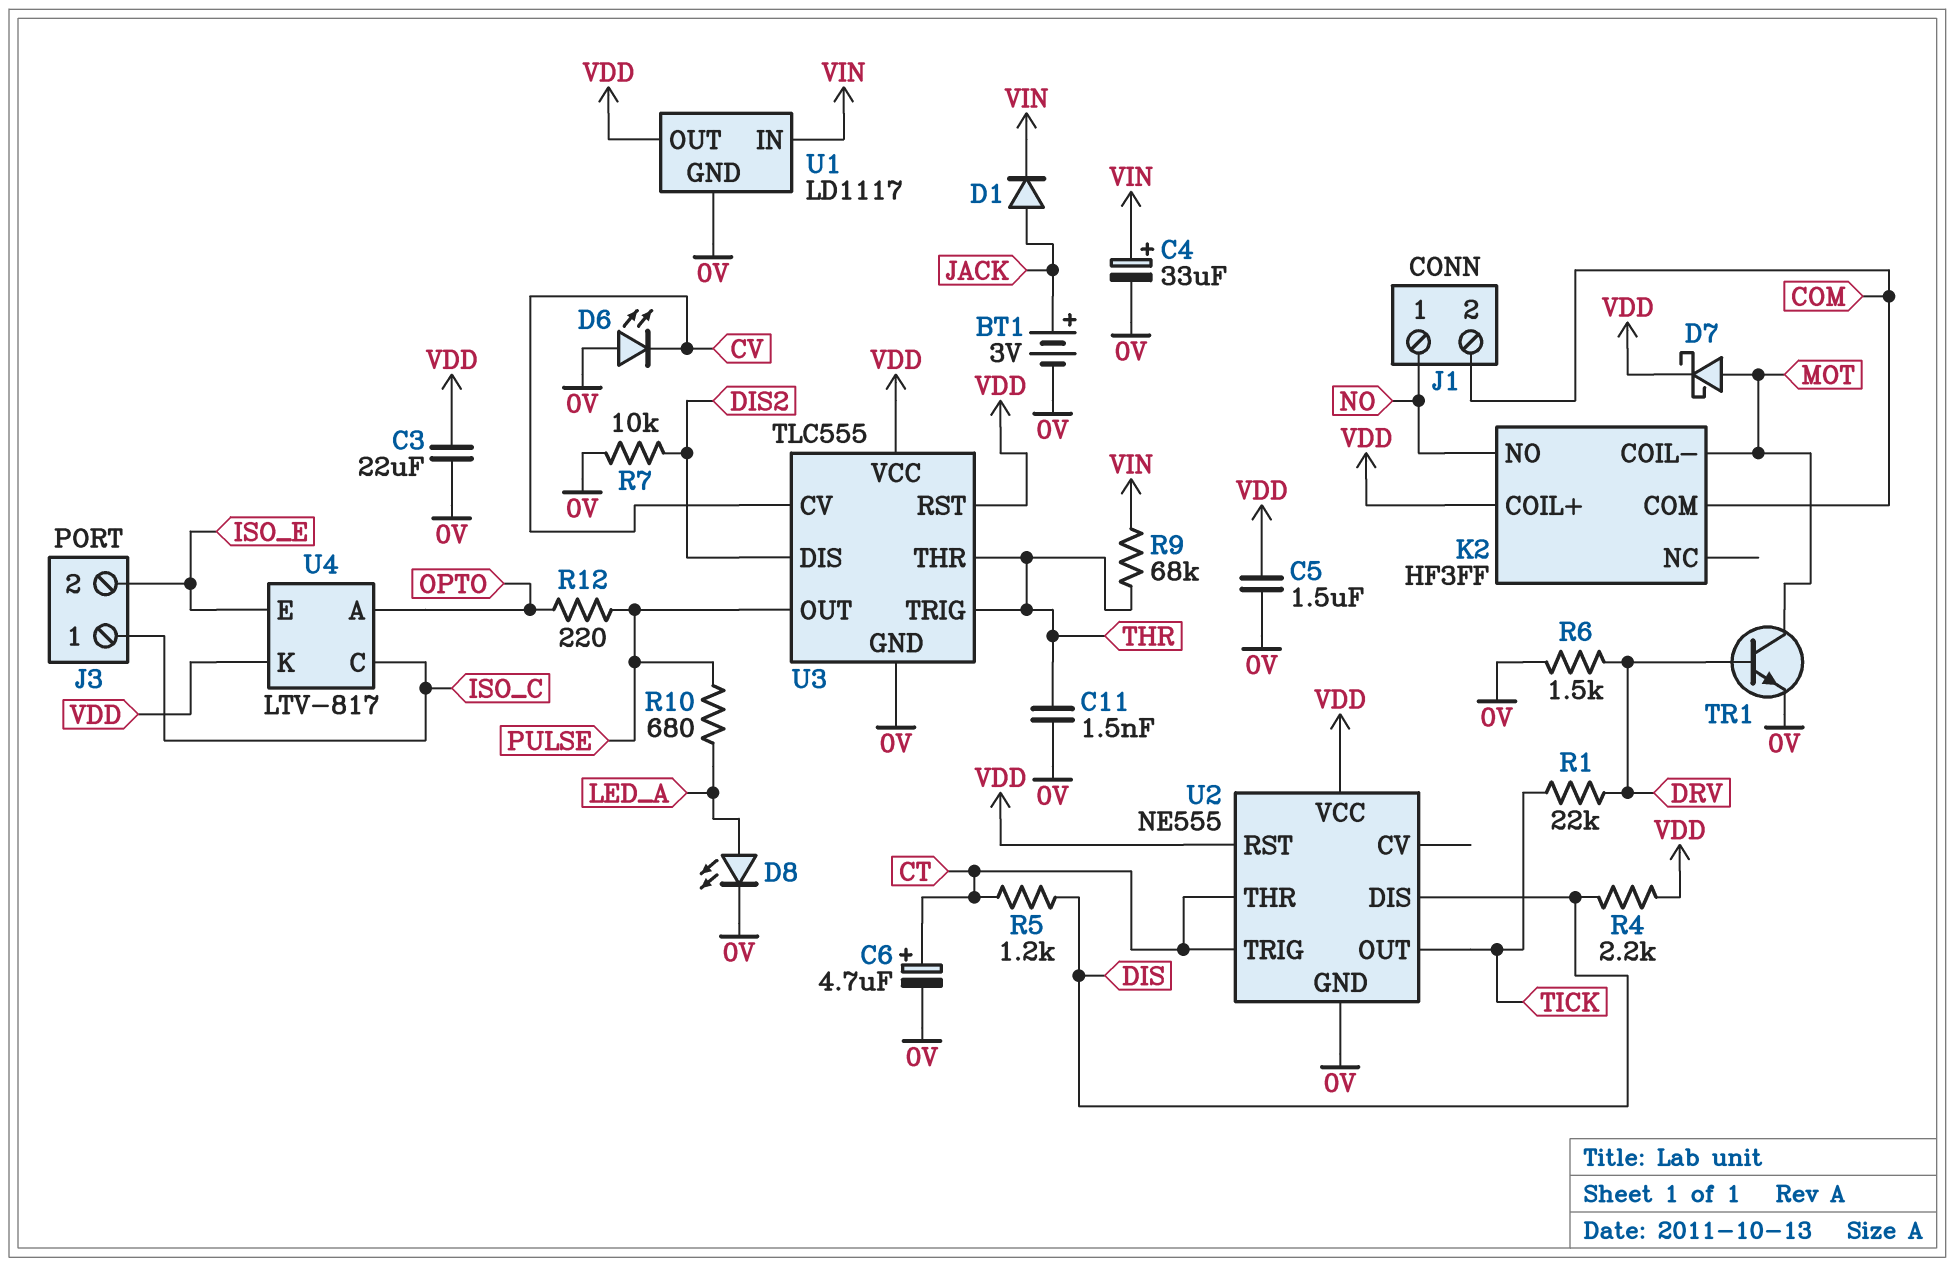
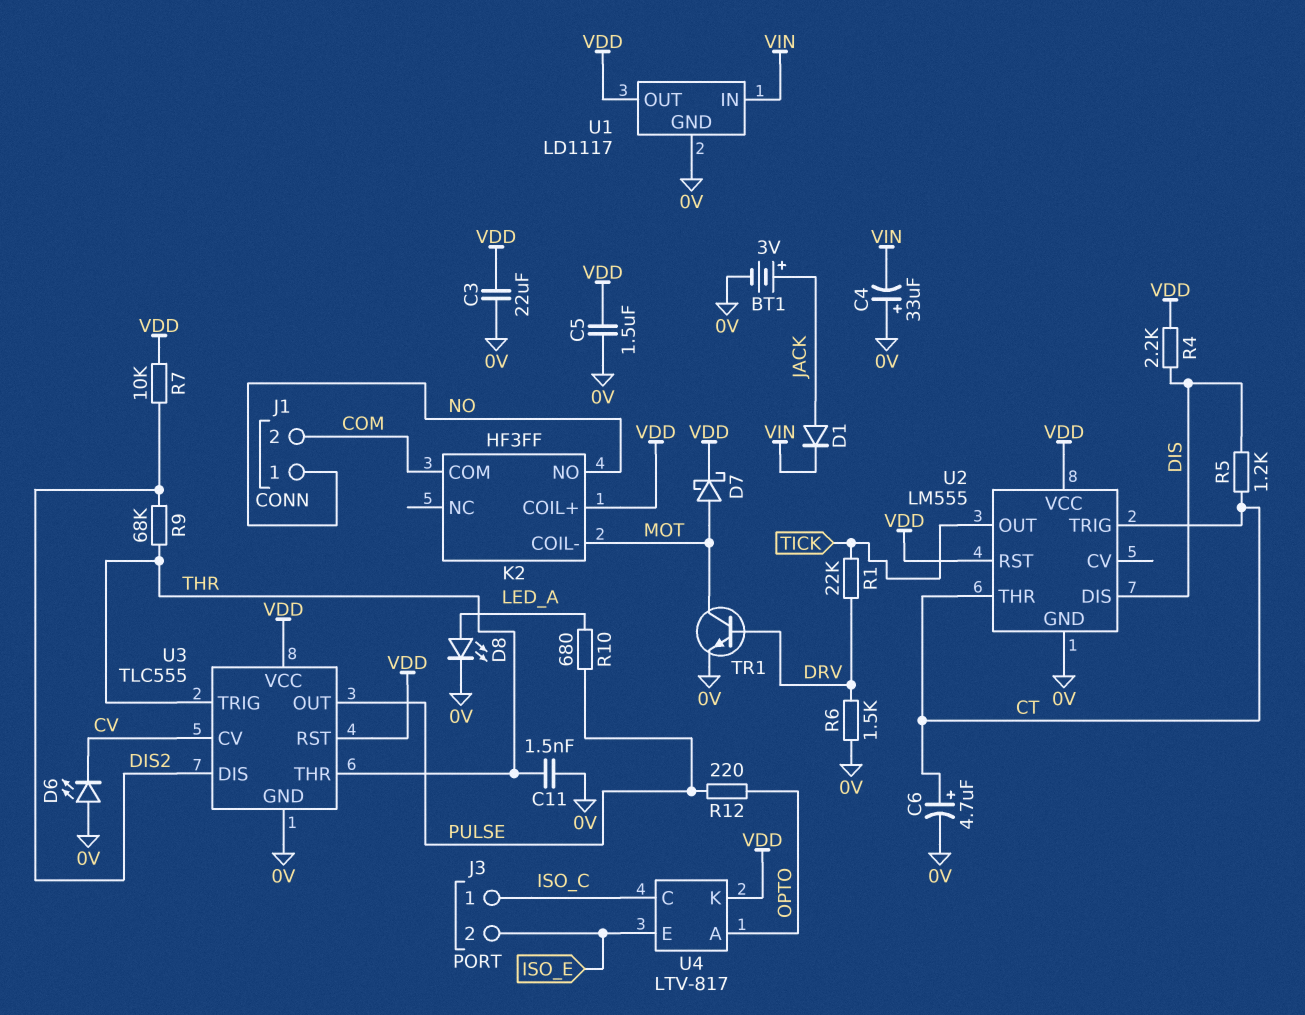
C4: 33uF (plus VIN, minus 0V) -> 33uF (plus 0V, minus VIN)
R7: 10k (0V, DIS2) -> 10k (DIS2, VDD)
R9: 68k (THR, VIN) -> 68k (DIS2, THR)
U2: NE555 -> LM555

